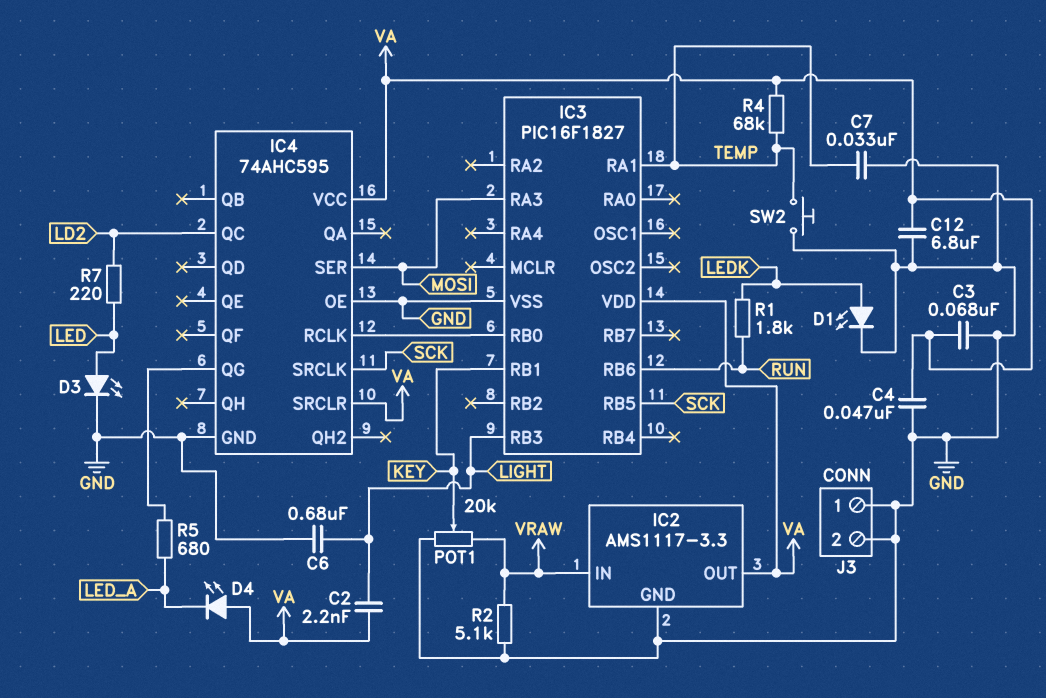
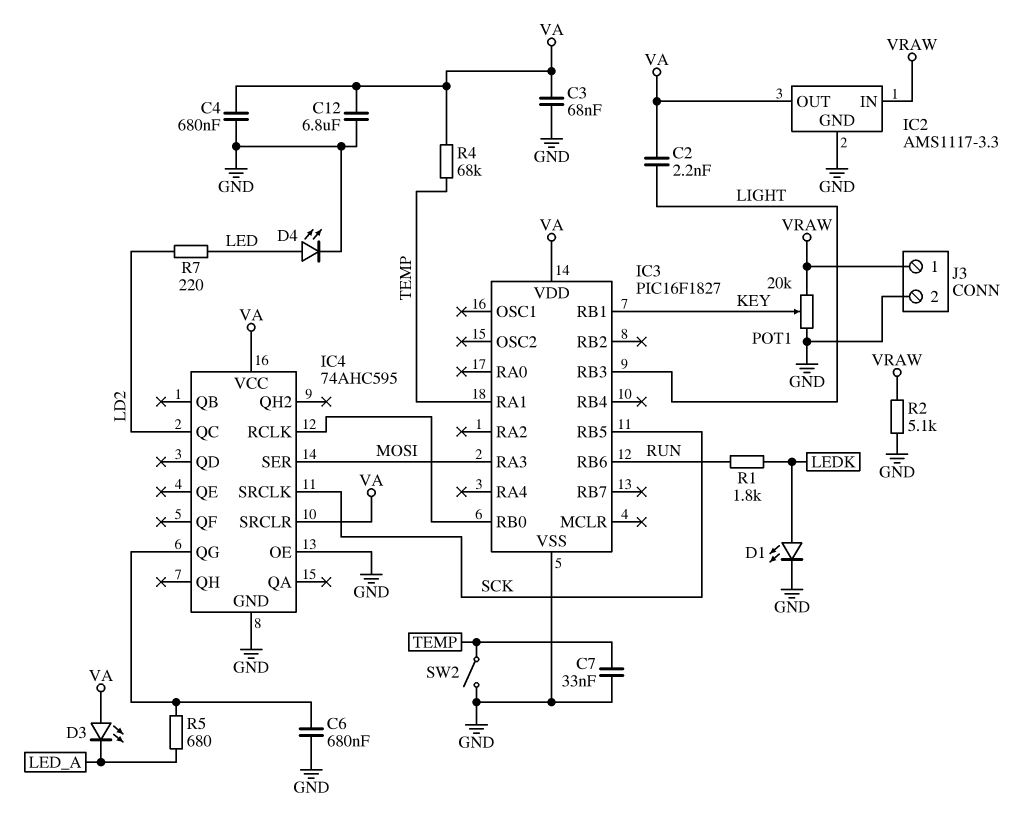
C4: 47nF (GND, VA) -> 680nF (GND, VA)
C6: 680nF (GND, LIGHT) -> 680nF (GND, IC4/QG)
D3: LED (A LED, K GND) -> LED (A VA, K LED_A)
D4: LED (A VA, K LED_A) -> LED (A LED, K GND)
J3 pin 1: GND -> VRAW
SW2: button (GND, TEMP) -> switch (GND, TEMP)

